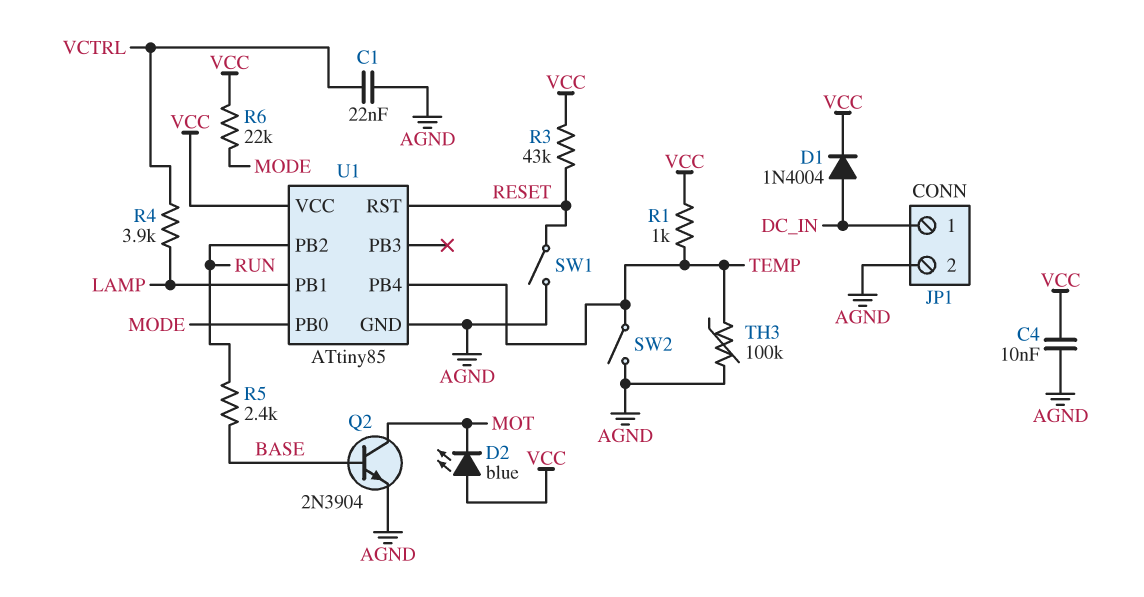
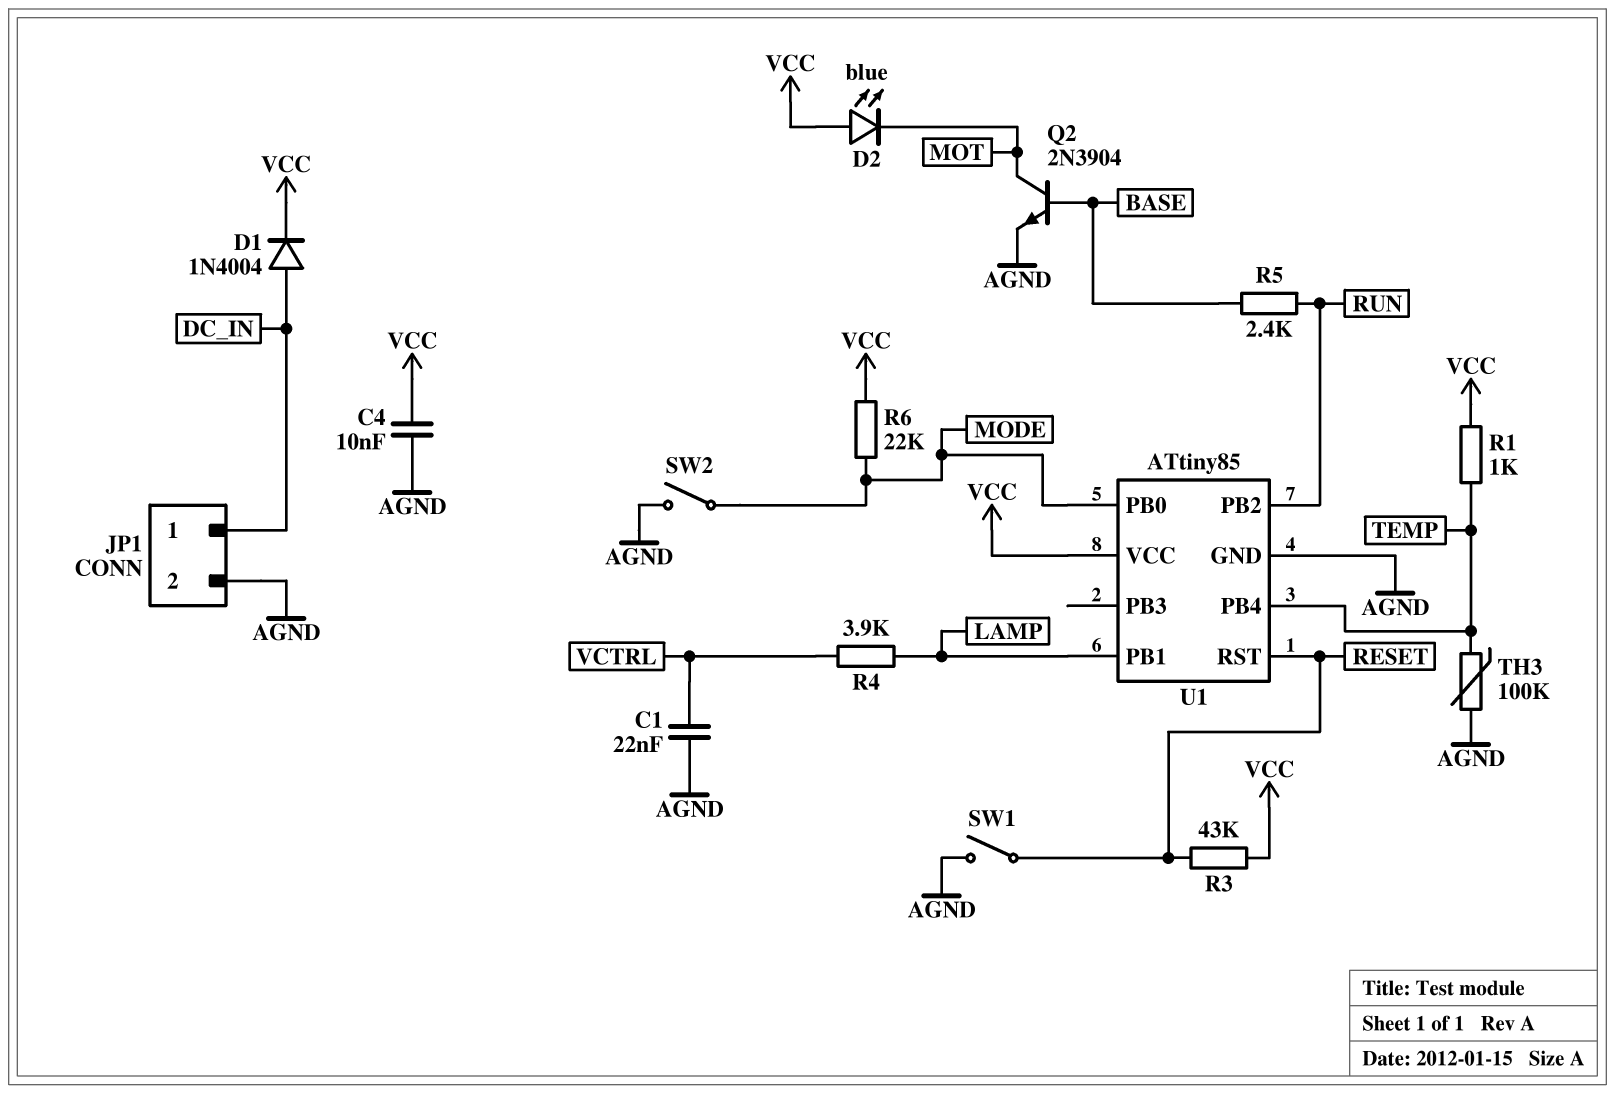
SW2: switch (AGND, TEMP) -> switch (AGND, MODE)

